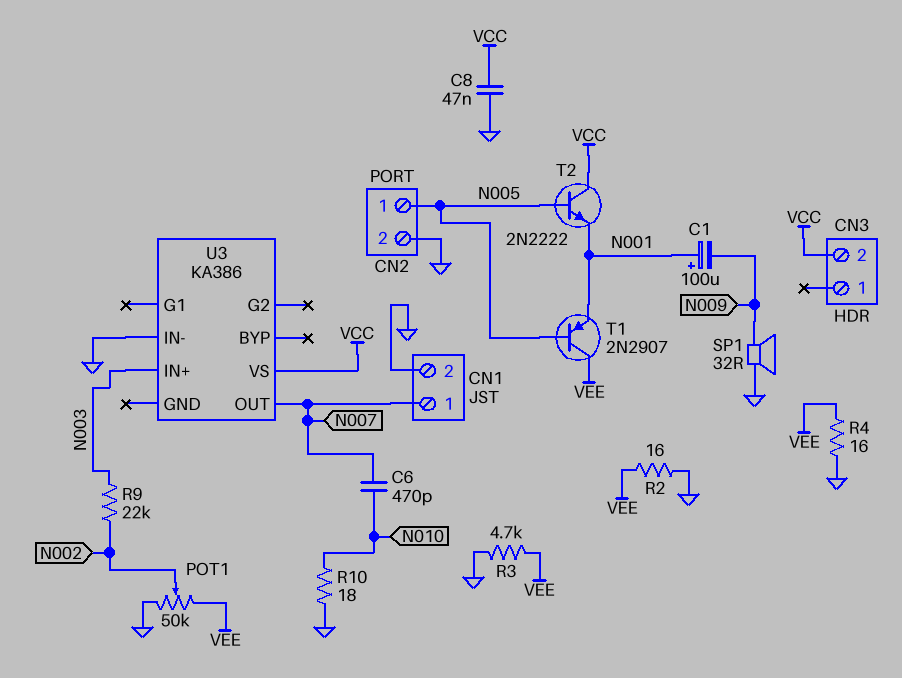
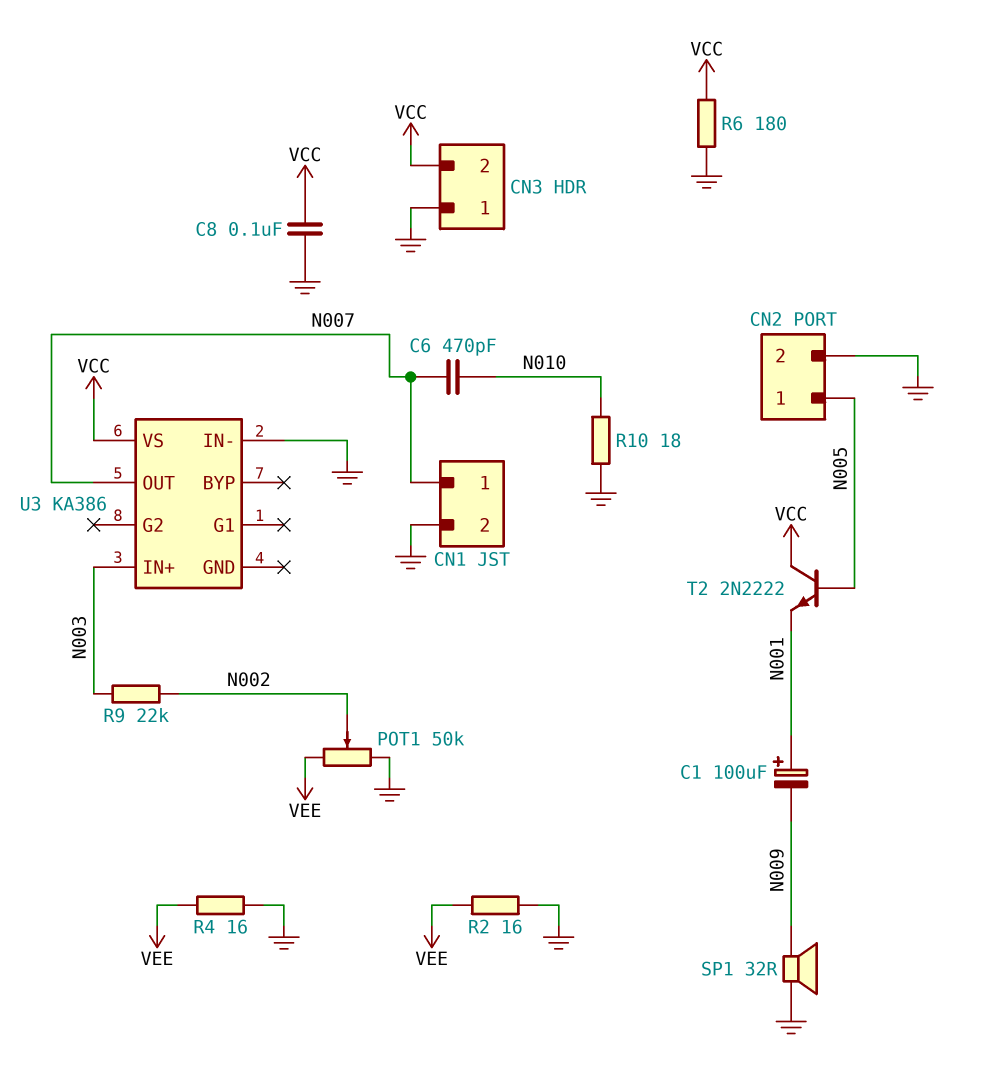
C8: 47nF (GND, VCC) -> 100nF (GND, VCC)
CN3 pin 1: none -> GND
R3: 4.7k (GND, VEE) -> none
R6: none -> 180 (GND, VCC)
T1: PNP 2N2907 (B N005, C VEE, E N001) -> none

